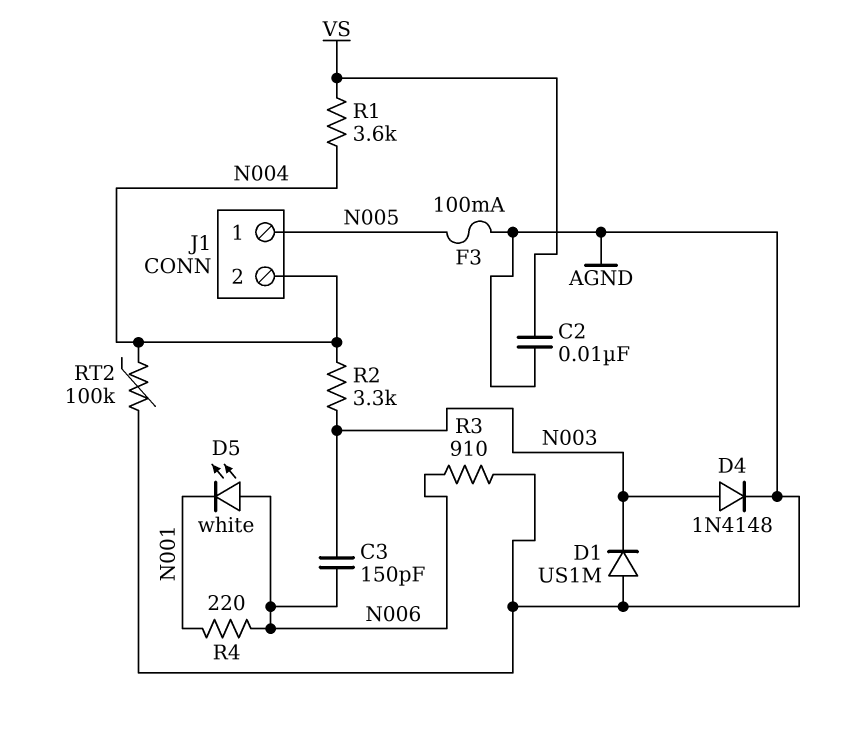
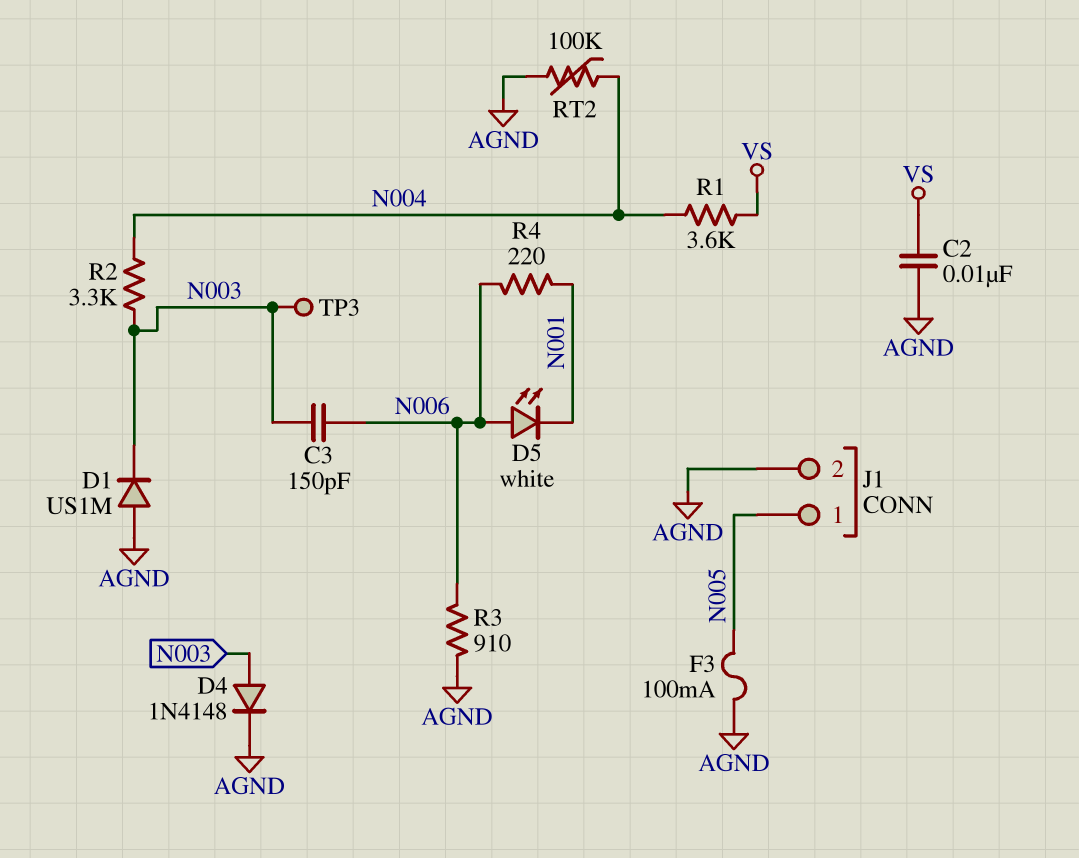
J1 pin 2: N004 -> AGND
TP3: none -> test point (N003)

